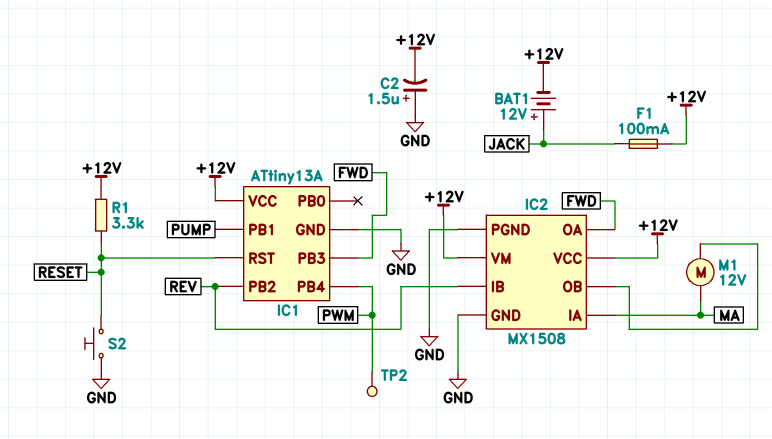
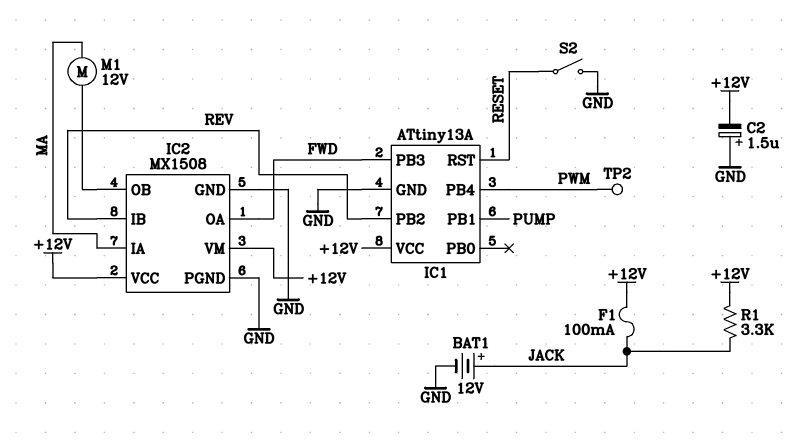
BAT1: 12V (plus JACK, minus +12V) -> 12V (plus JACK, minus GND)
R1: 3.3k (+12V, RESET) -> 3.3k (+12V, JACK)
S2: button (GND, RESET) -> switch (GND, RESET)

